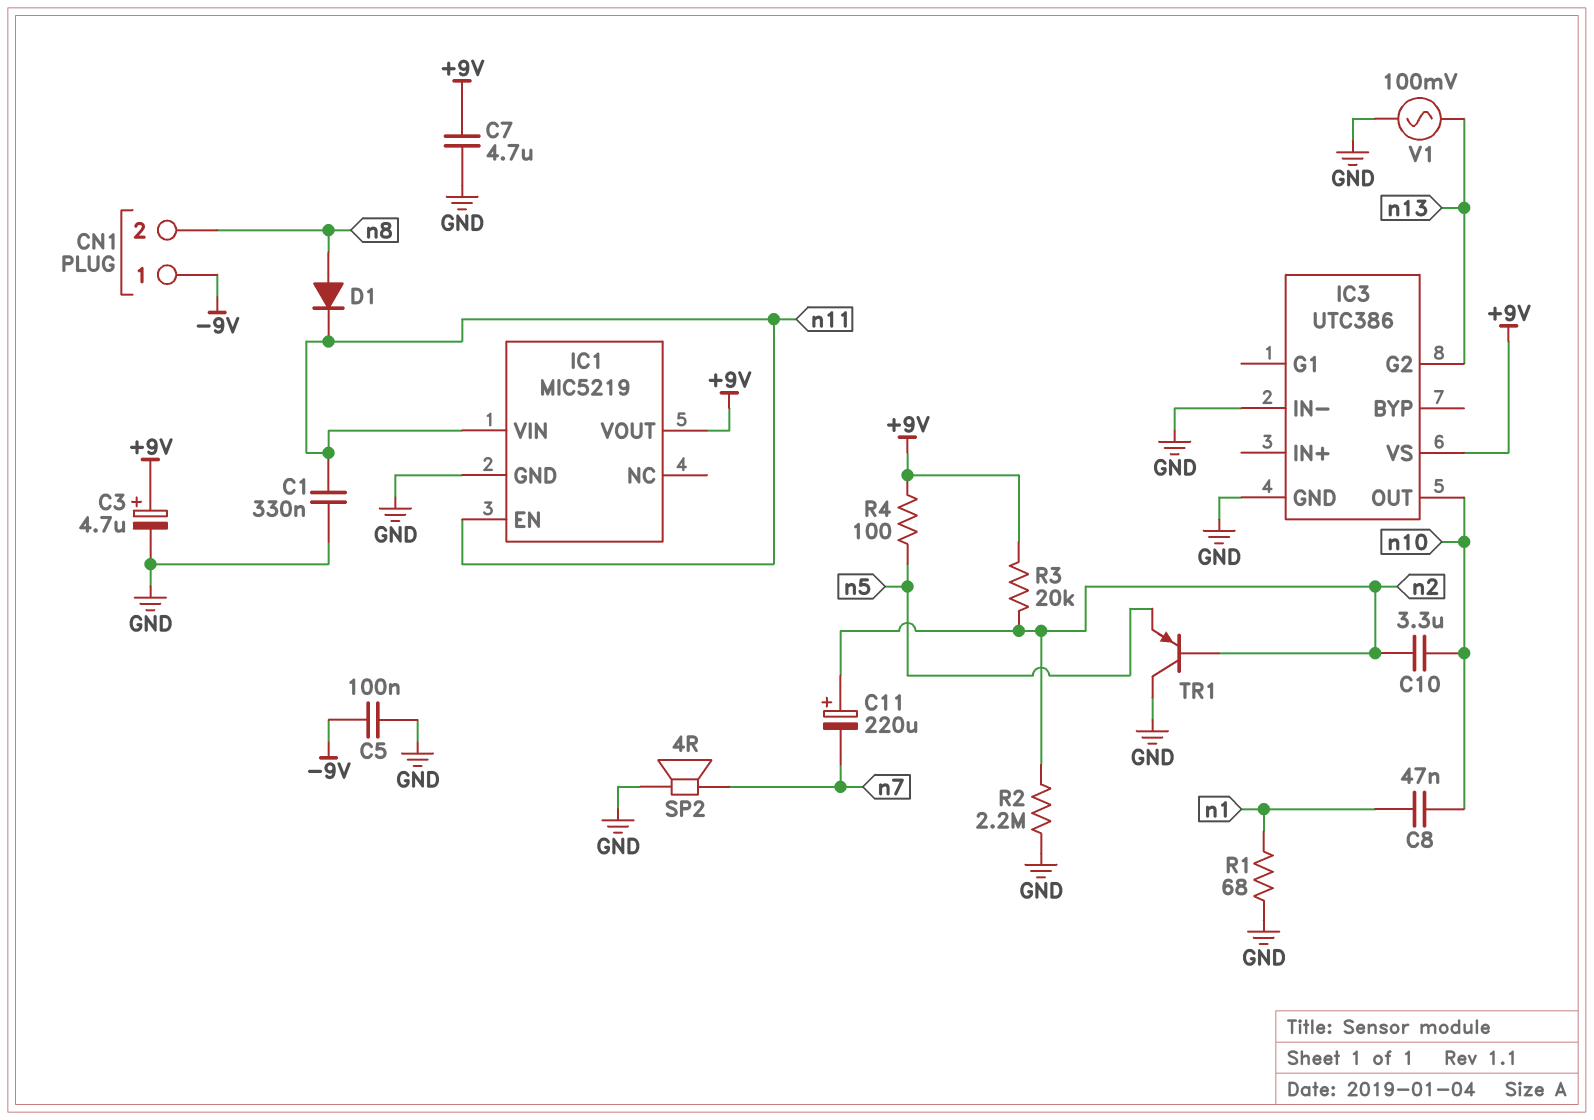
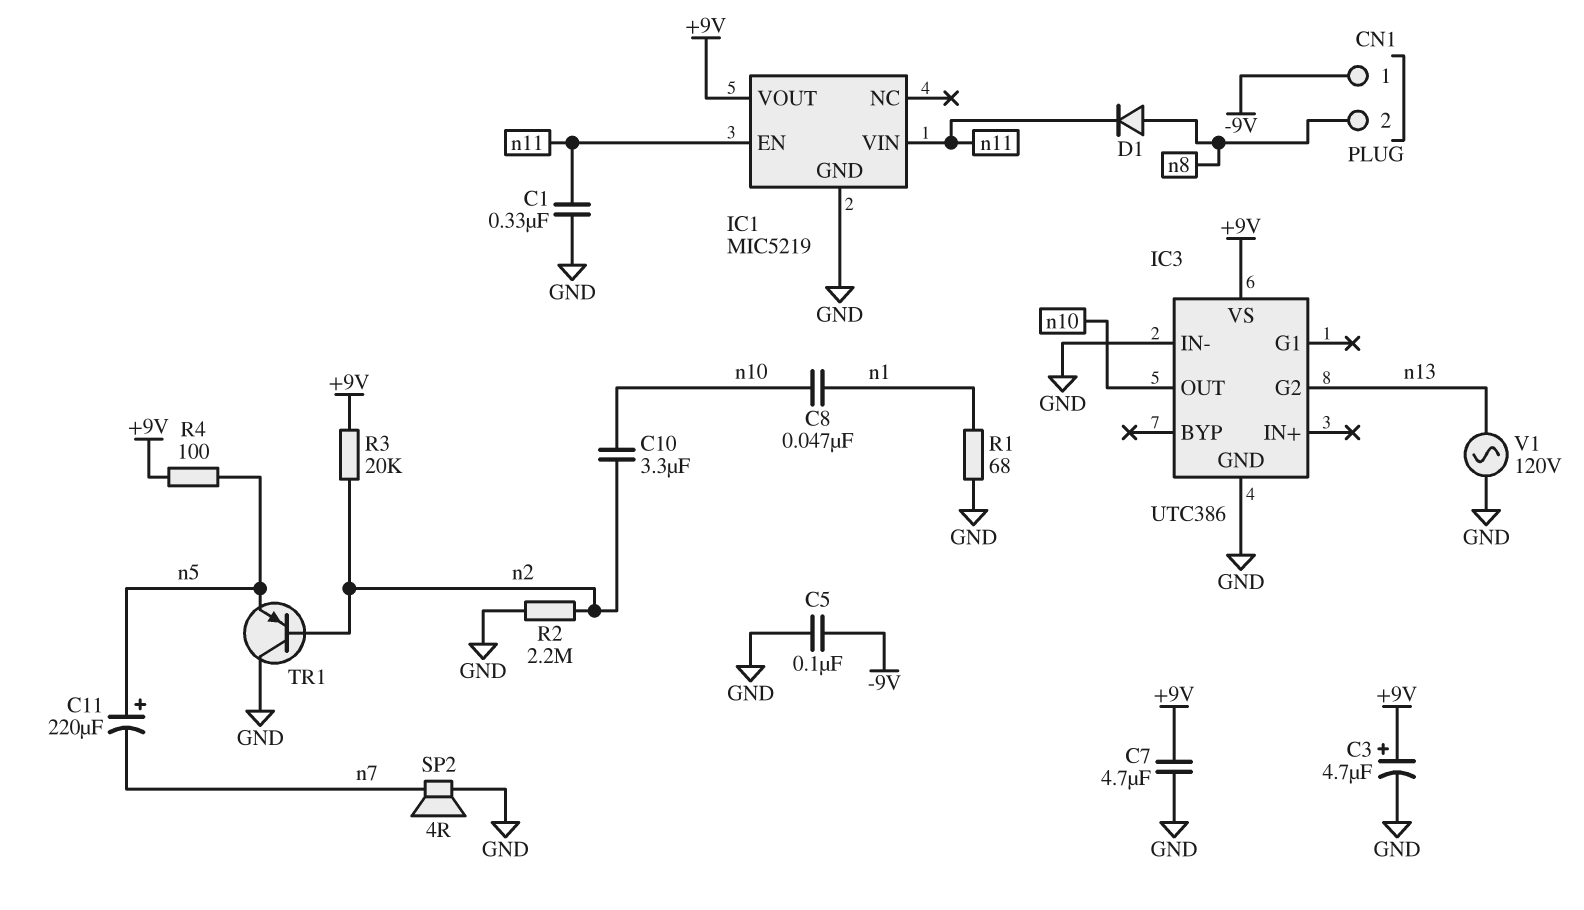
C11: 220uF (plus n2, minus n7) -> 220uF (plus n5, minus n7)
V1: AC 100mV (GND, n13) -> AC 120V (GND, n13)

